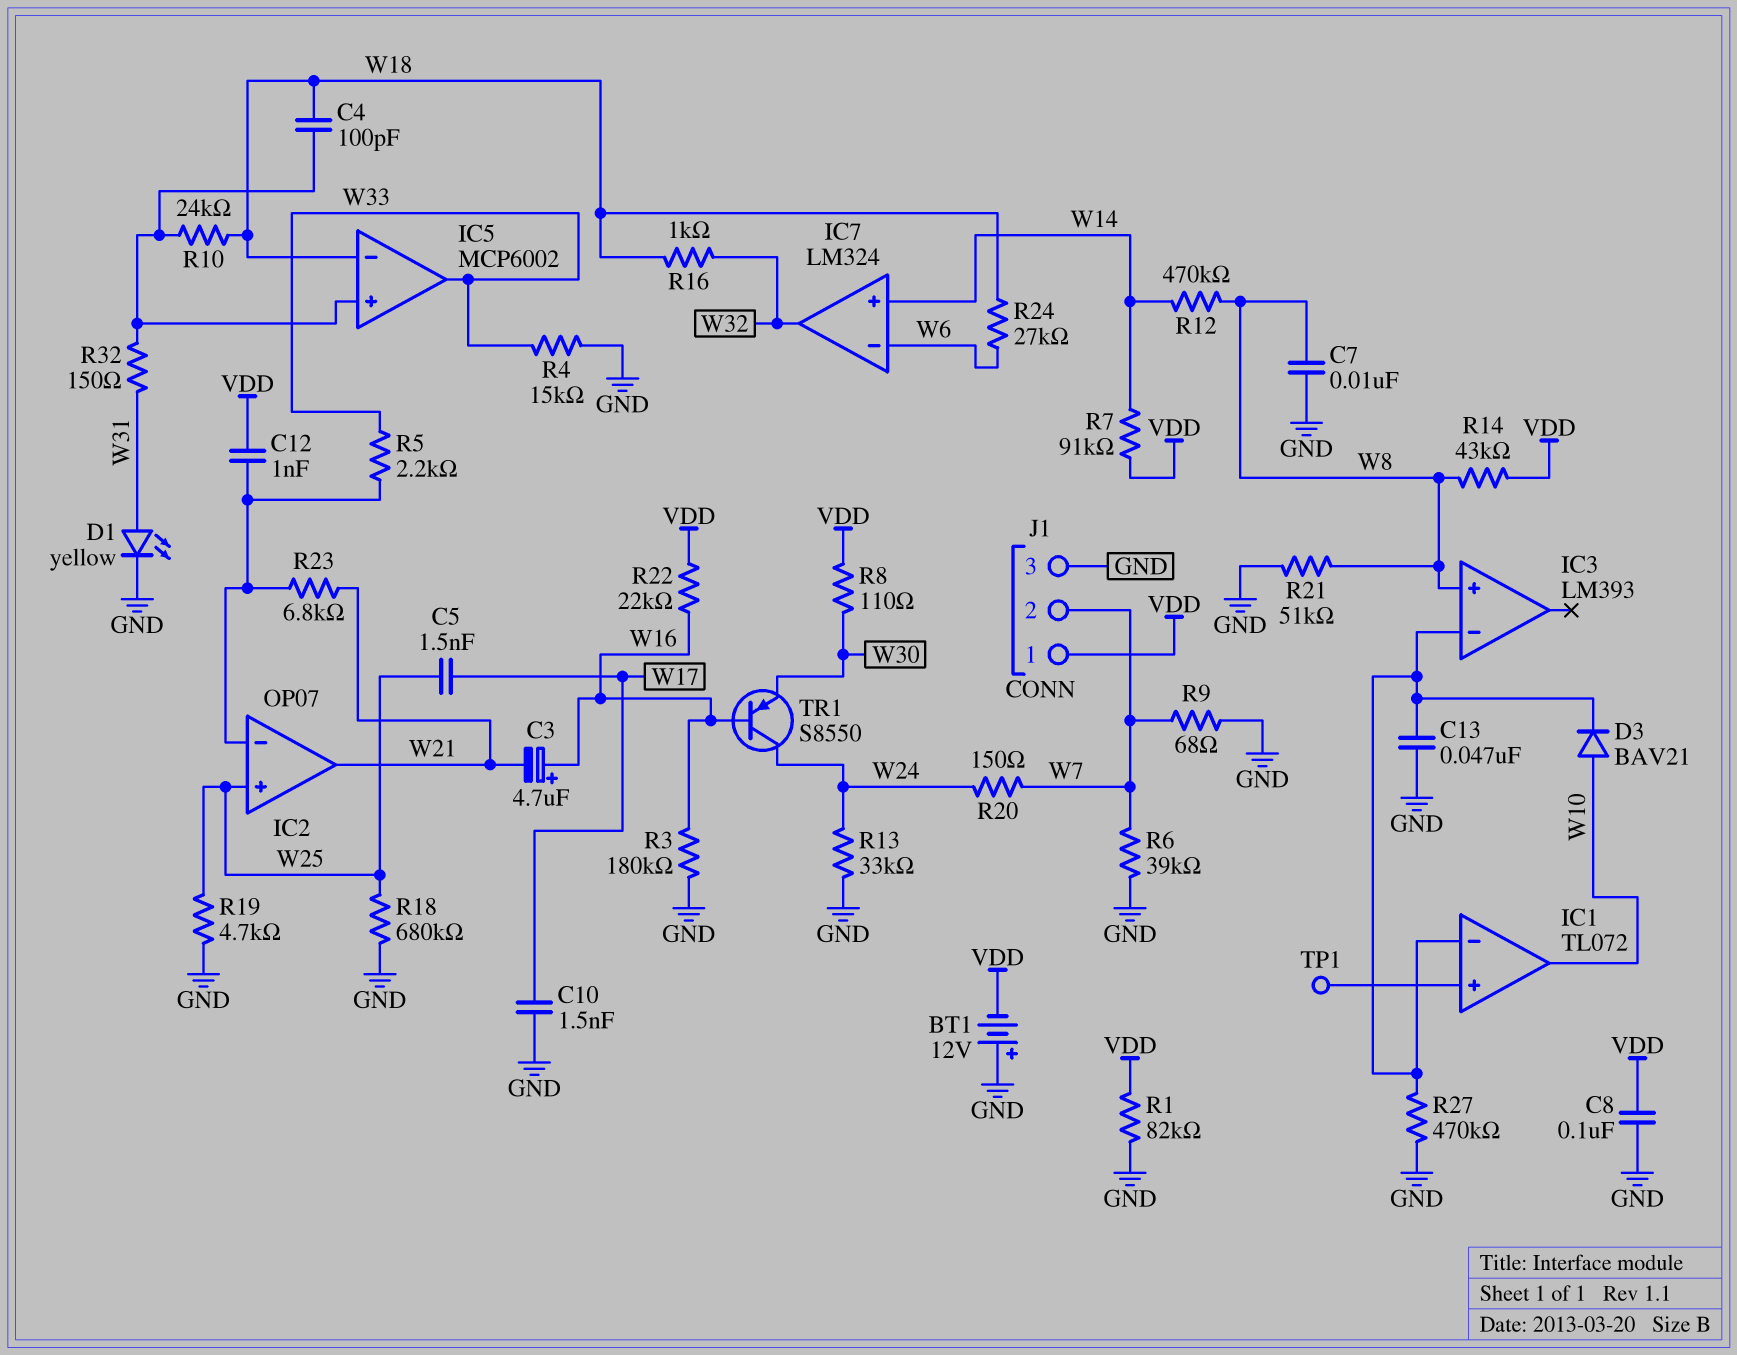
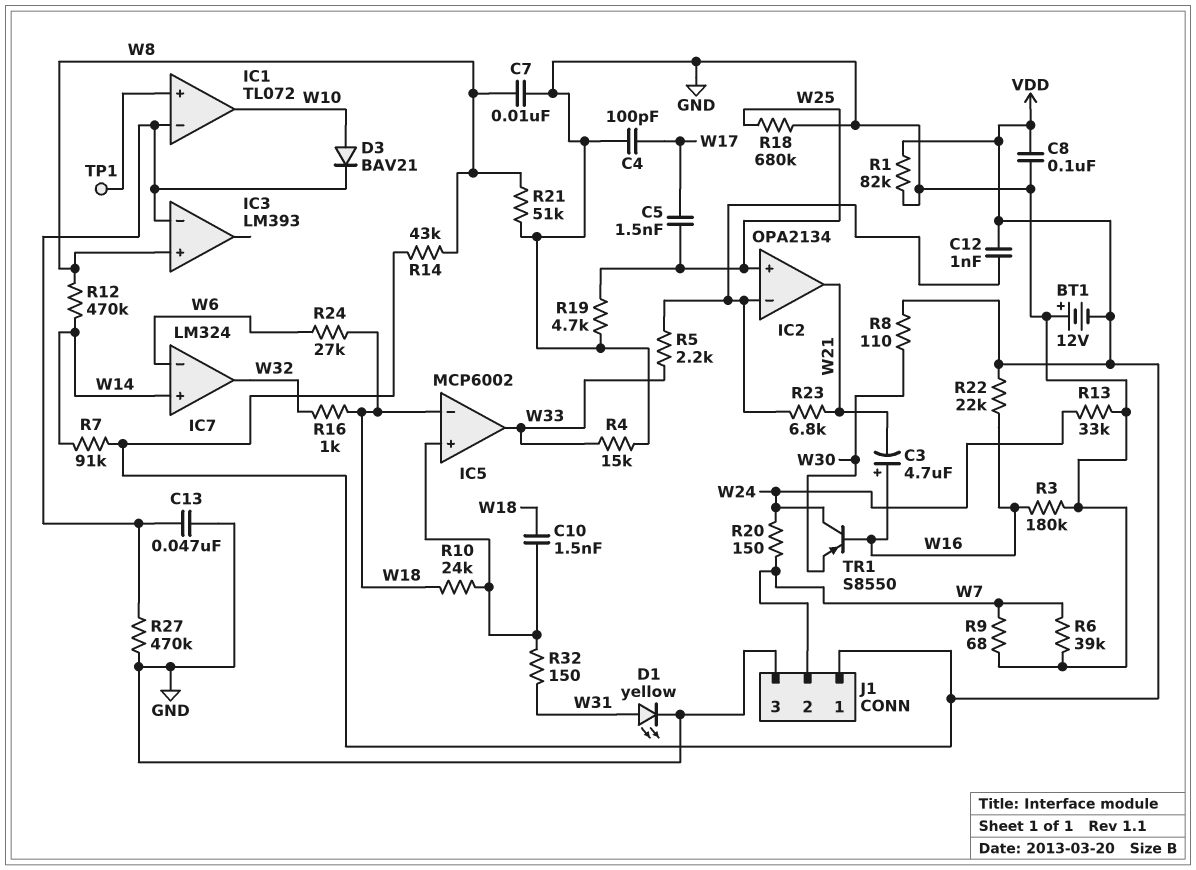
C4: 100pF (IC5/in+, W18) -> 100pF (GND, W17)
C10: 1.5nF (GND, W17) -> 1.5nF (IC5/in+, W18)
IC2: OP07 -> OPA2134

